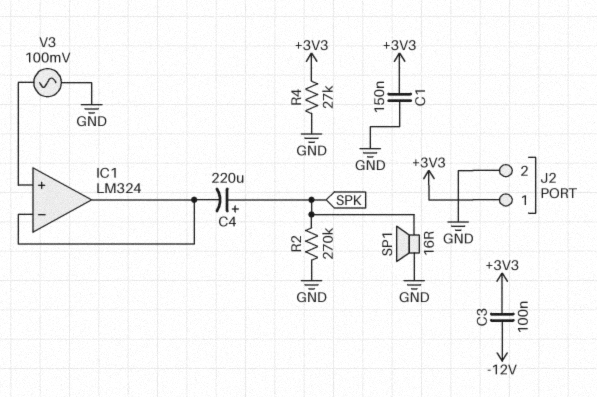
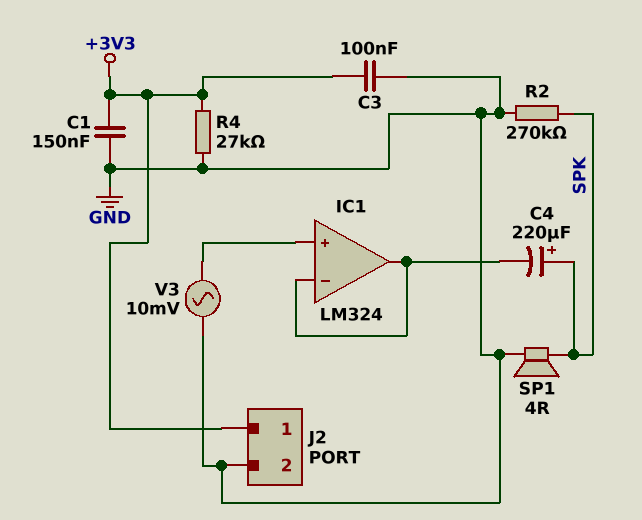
C3: 100nF (+3V3, -12V) -> 100nF (+3V3, GND)
SP1: speaker 16R (GND, SPK) -> speaker 4R (GND, SPK)
V3: AC 100mV (GND, IC1/in+) -> AC 10mV (GND, IC1/in+)

